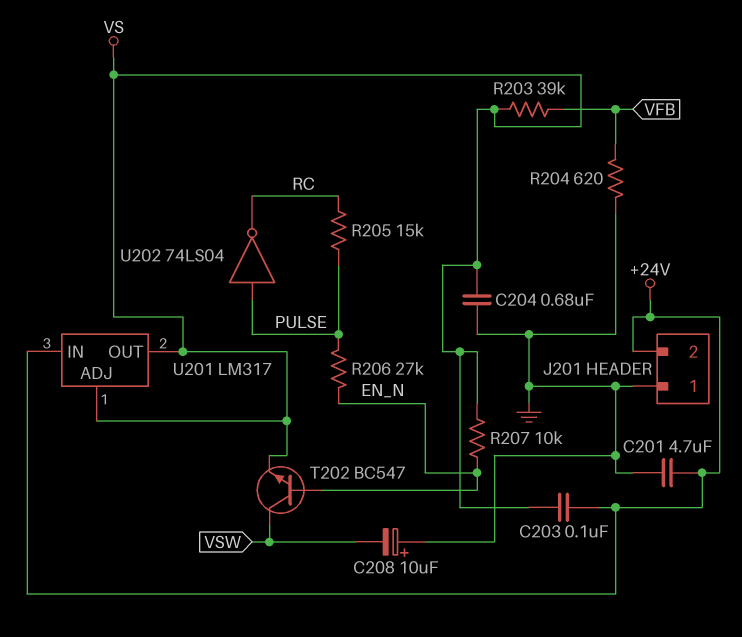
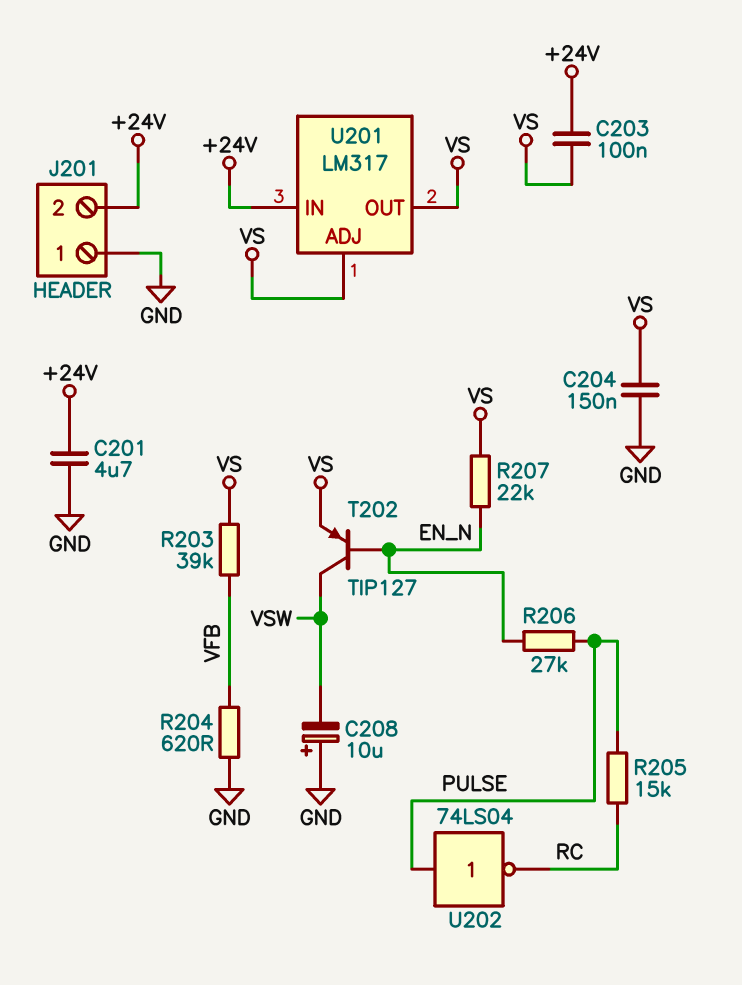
C204: 680nF (GND, VS) -> 150nF (GND, VS)
R207: 10k (EN_N, VS) -> 22k (EN_N, VS)
T202: NPN BC547 (B EN_N, C VSW, E VS) -> PNP TIP127 (B EN_N, C VSW, E VS)

